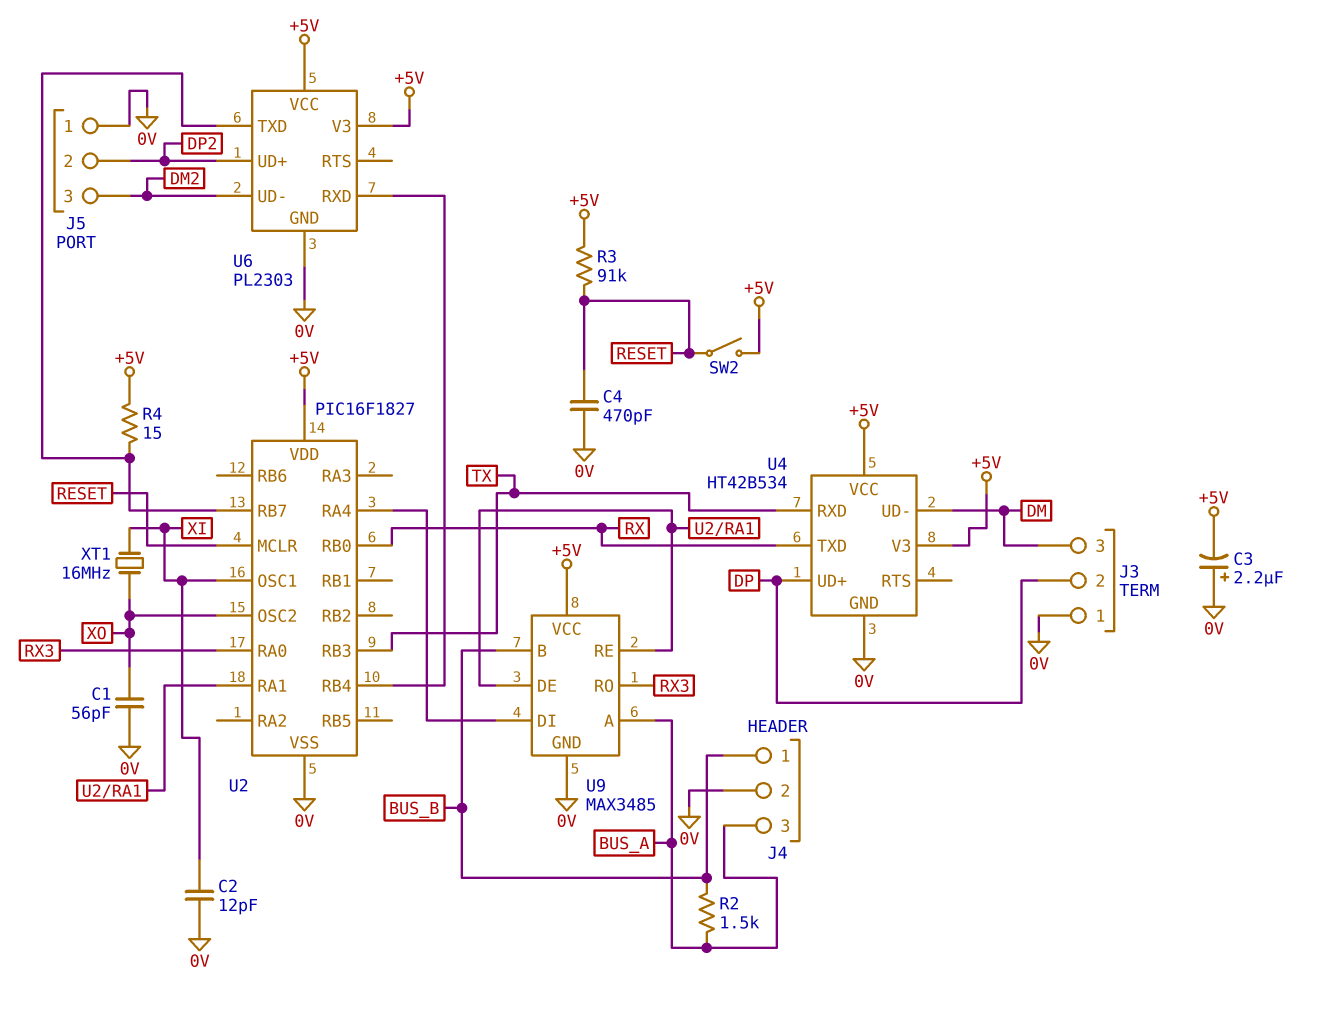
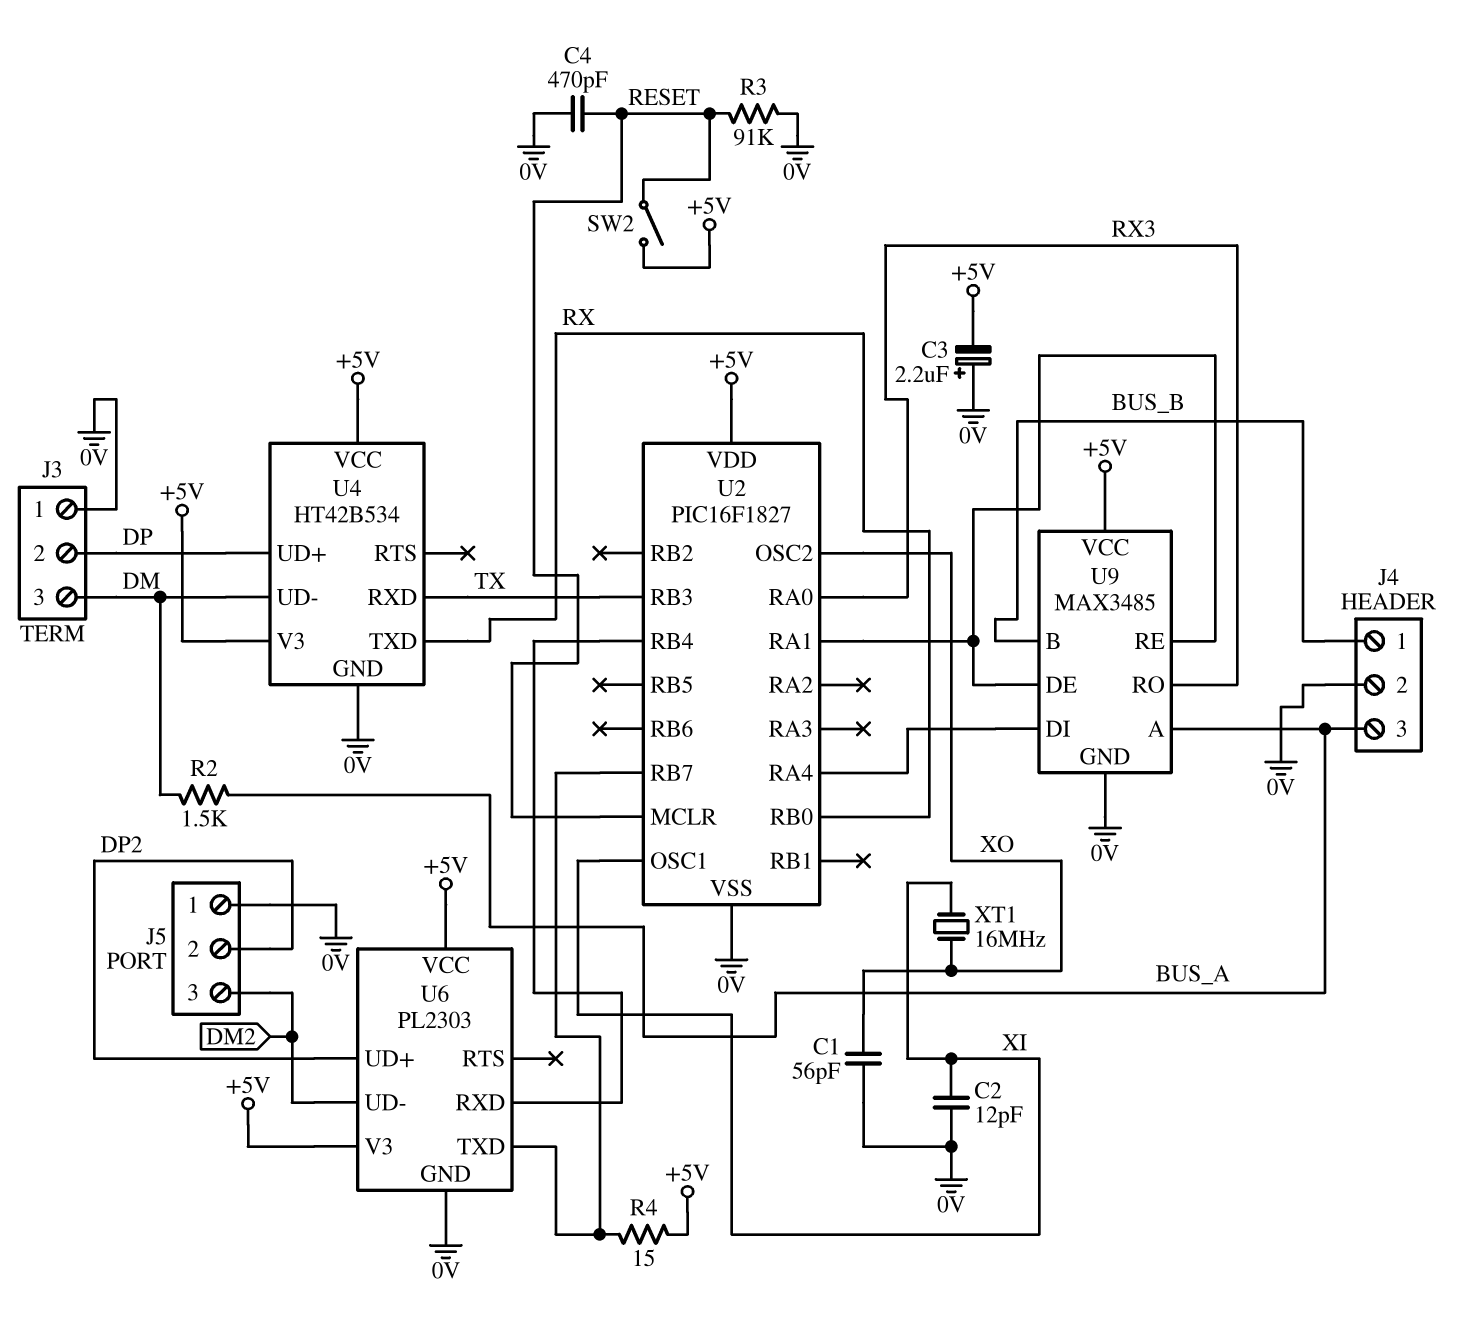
R2: 1.5k (BUS_A, BUS_B) -> 1.5k (BUS_A, DM)
R3: 91k (+5V, RESET) -> 91k (0V, RESET)

